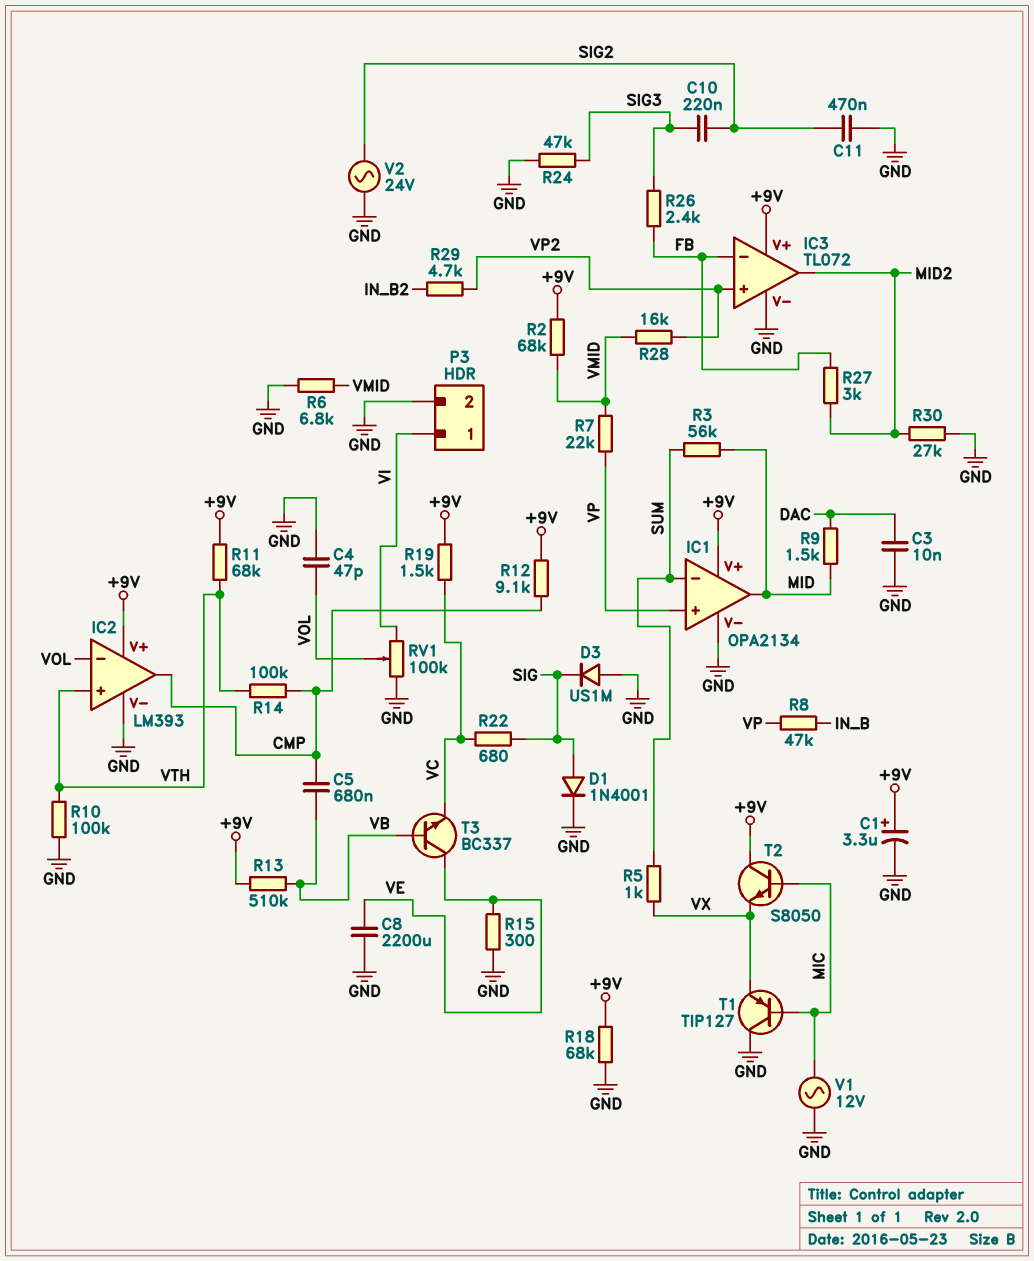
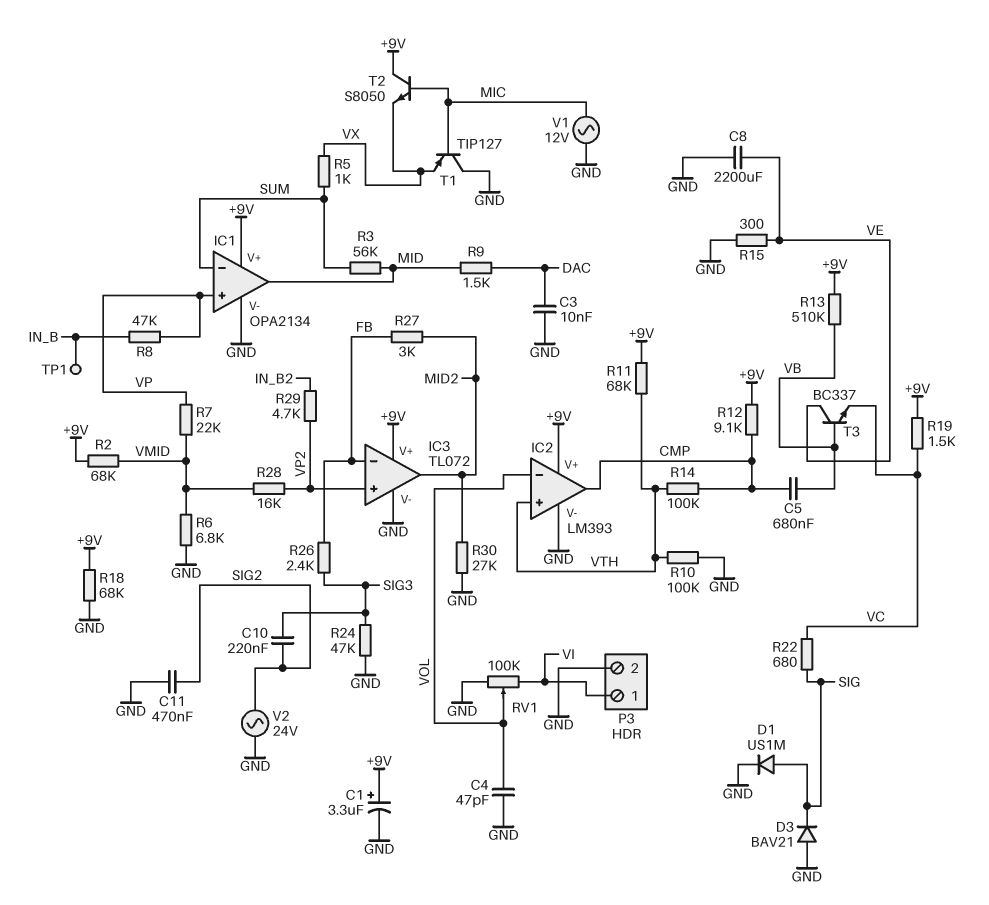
D1: diode 1N4001 (A SIG, K GND) -> diode US1M (A SIG, K GND)
D3: diode US1M (A GND, K SIG) -> diode BAV21 (A GND, K SIG)
TP1: none -> test point (IN_B)

